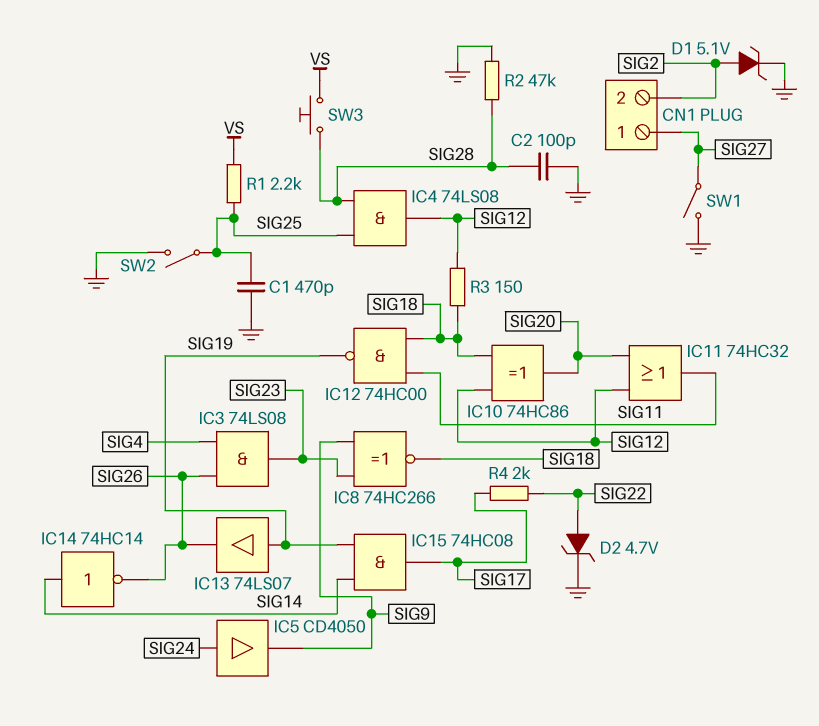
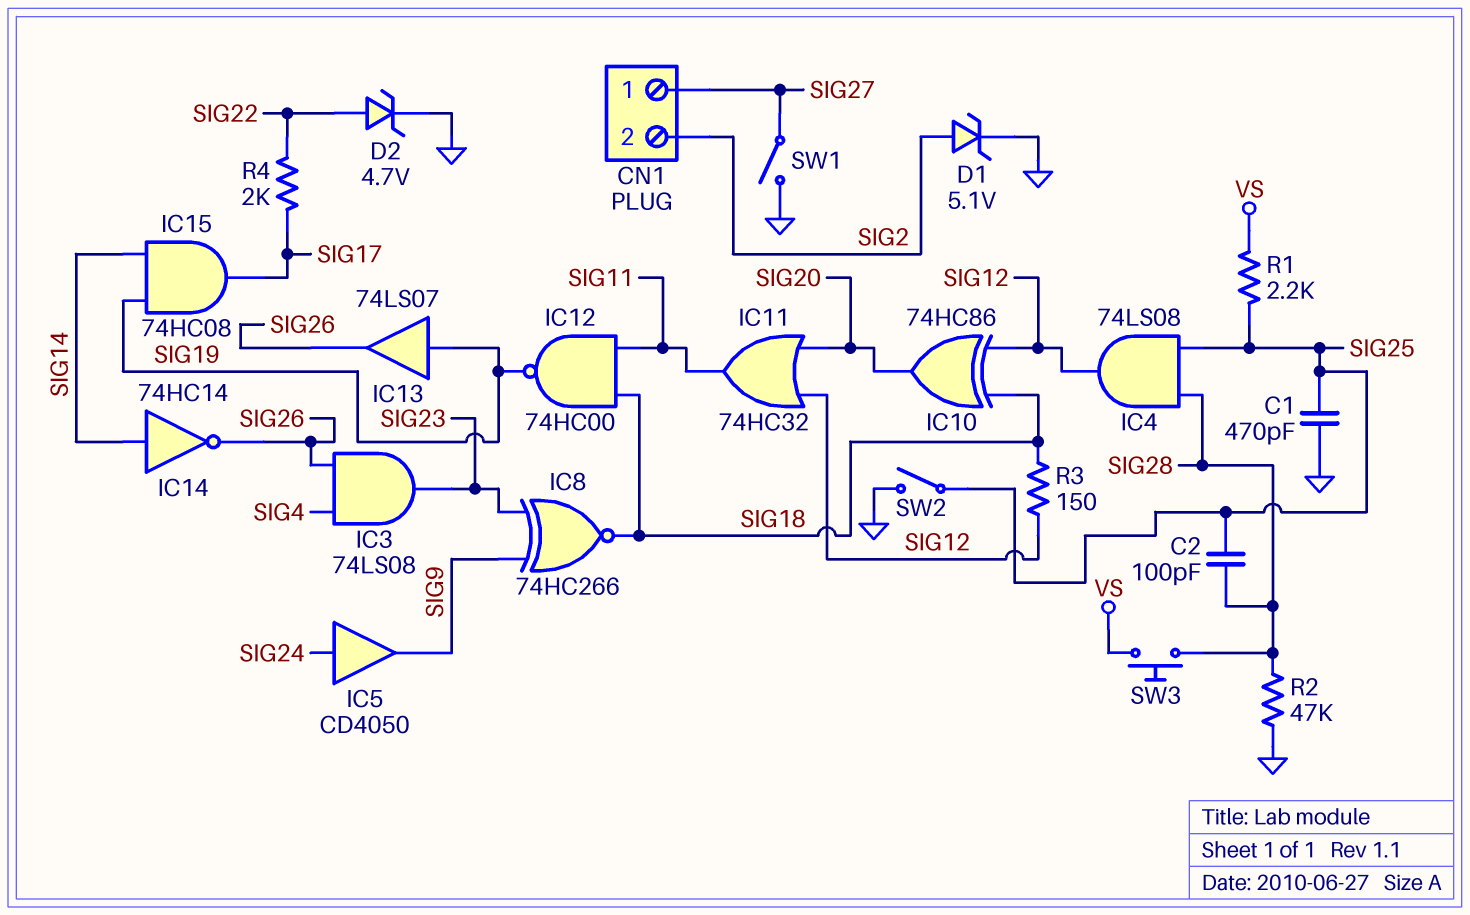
C2: 100pF (GND, SIG28) -> 100pF (SIG25, SIG28)

